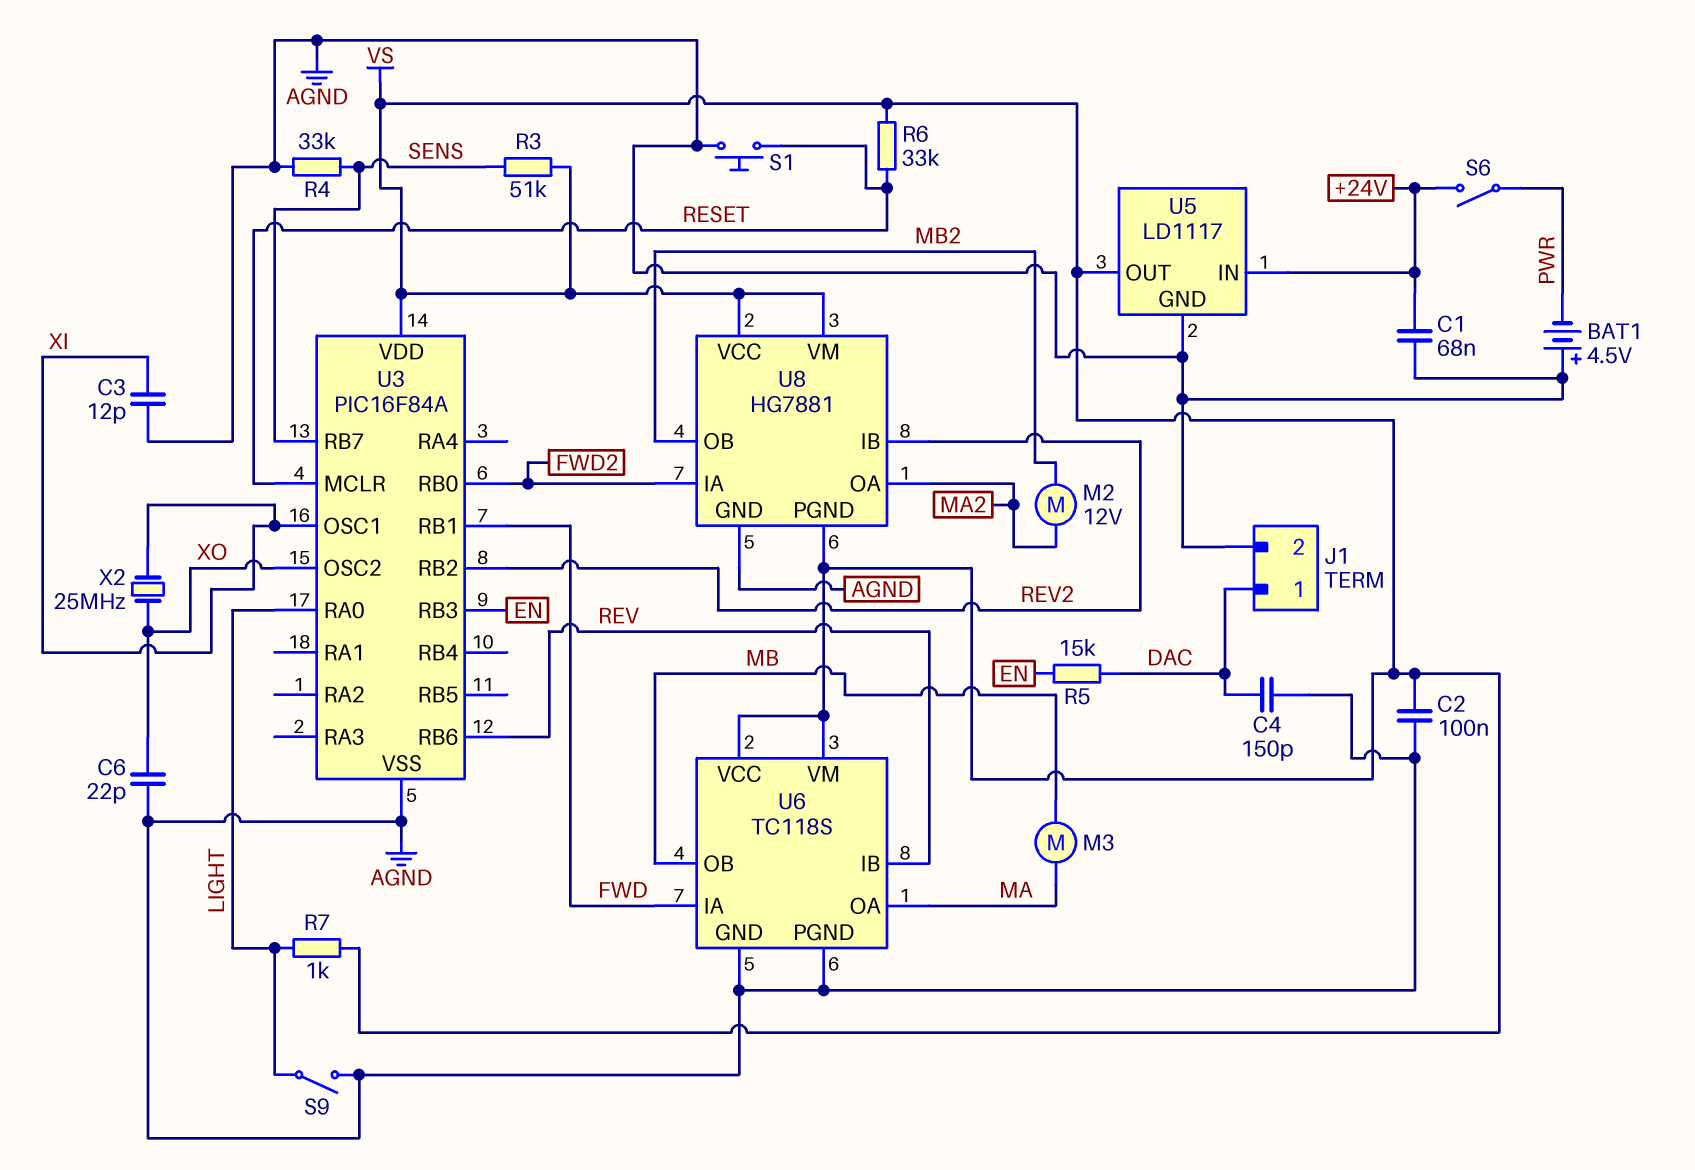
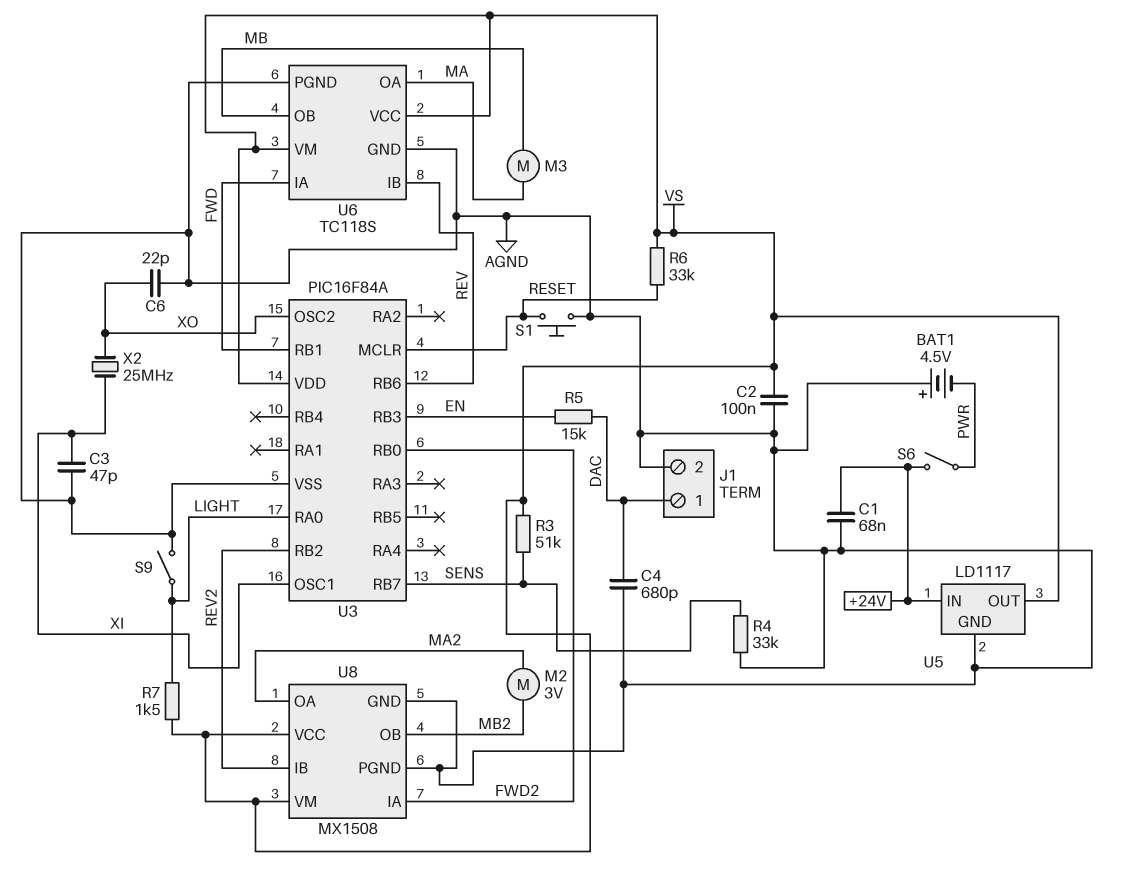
C3: 12pF (AGND, XI) -> 47pF (AGND, XI)
C4: 150pF (AGND, DAC) -> 680pF (AGND, DAC)
M2: motor 12V (MA2, MB2) -> motor 3V (MA2, MB2)
R7: 1k (LIGHT, VS) -> 1.5k (LIGHT, VS)
U8: HG7881 -> MX1508
U8 pin PGND: VS -> AGND

